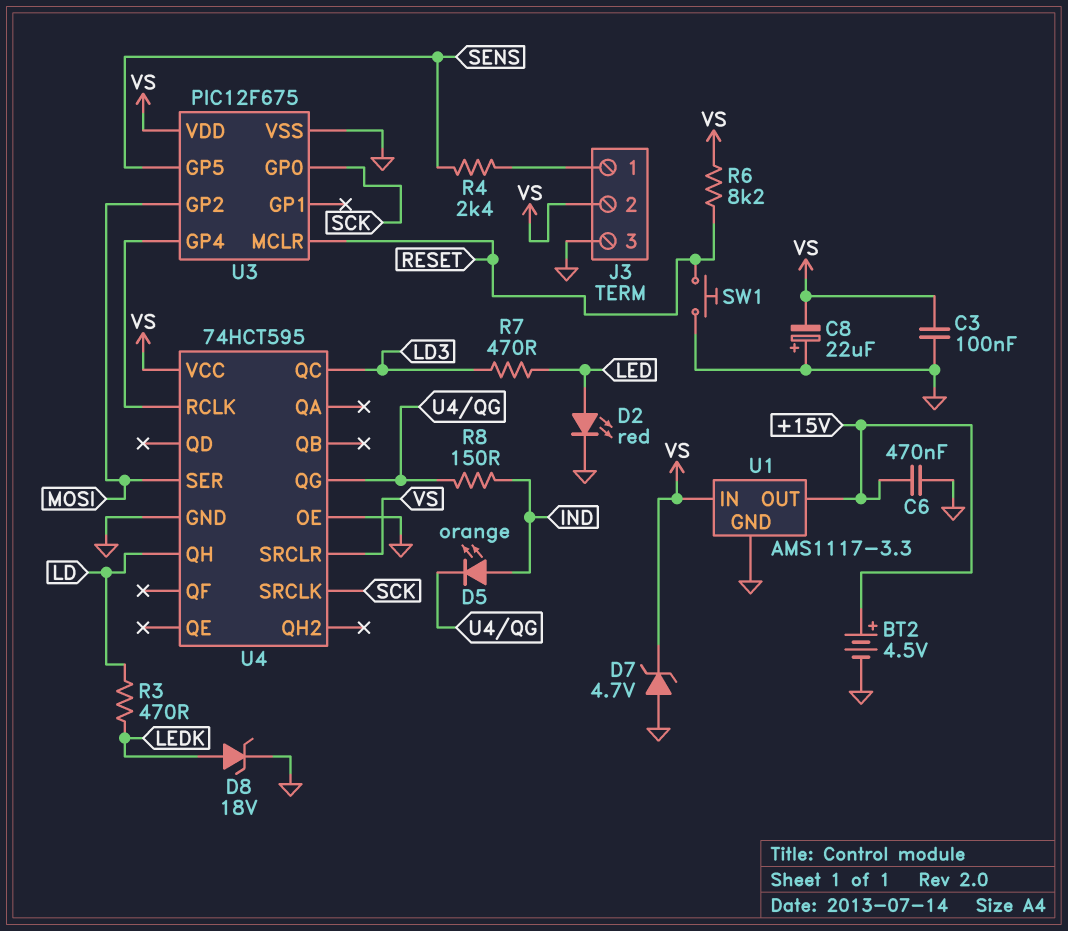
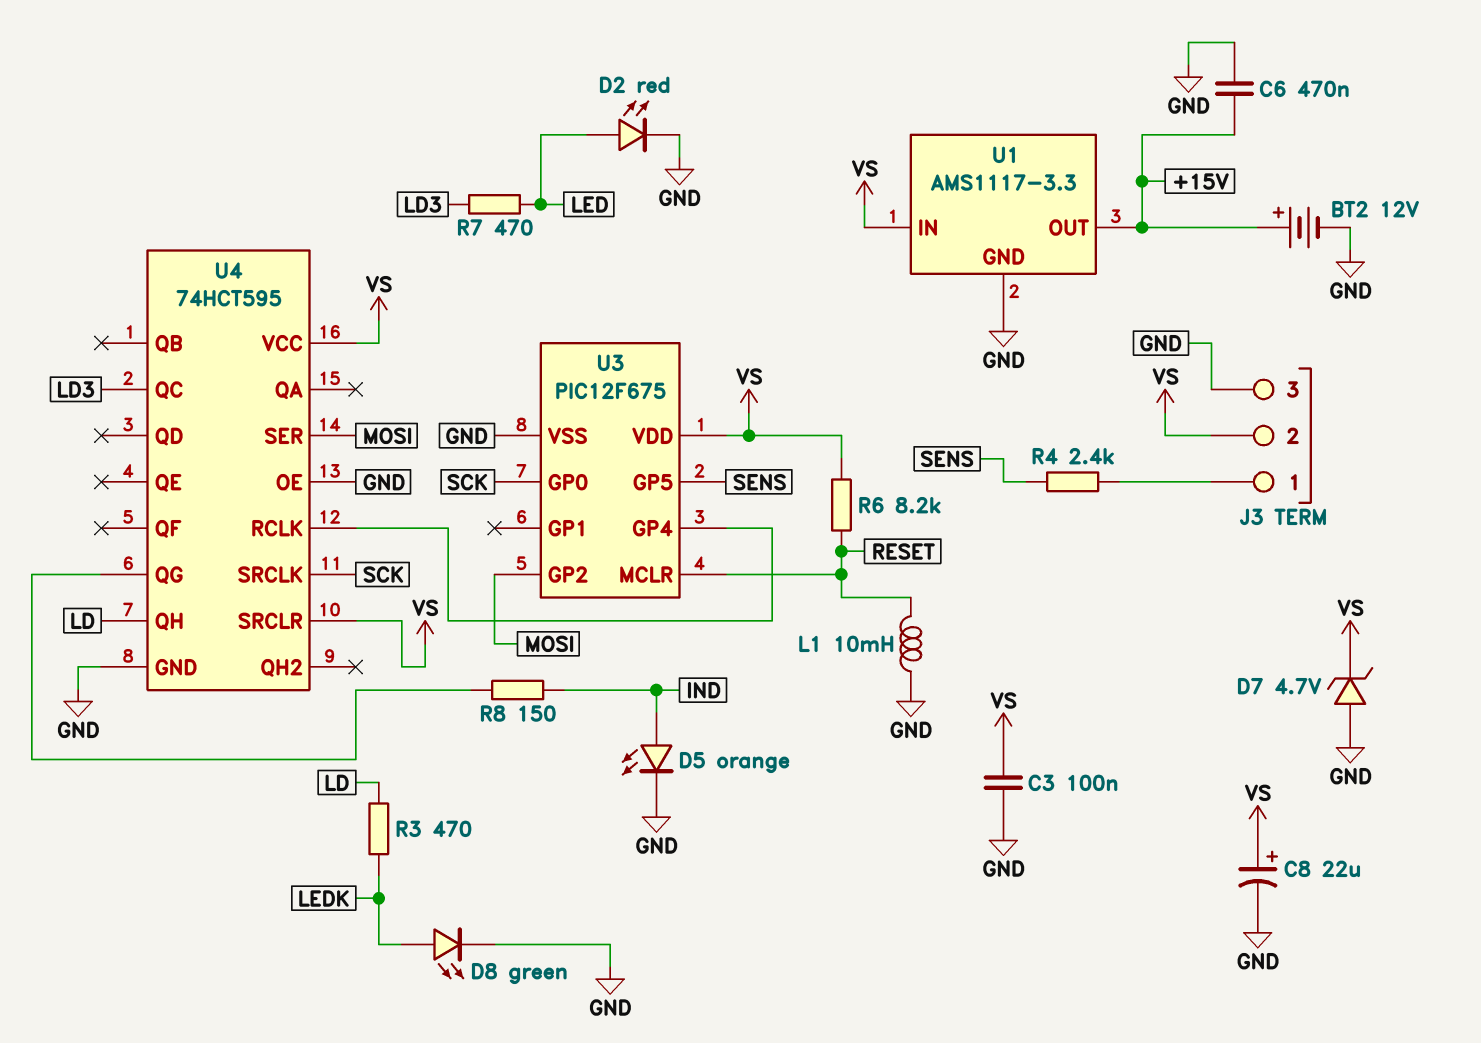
BT2: 4.5V (plus +15V, minus GND) -> 12V (plus +15V, minus GND)
C8: 22uF (plus GND, minus VS) -> 22uF (plus VS, minus GND)
D5: LED orange (A IND, K U4/QG) -> LED orange (A IND, K GND)
D8: zener 18V (A LEDK, K GND) -> LED green (A LEDK, K GND)
L1: none -> 10mH (GND, RESET)
SW1: button (GND, RESET) -> none

